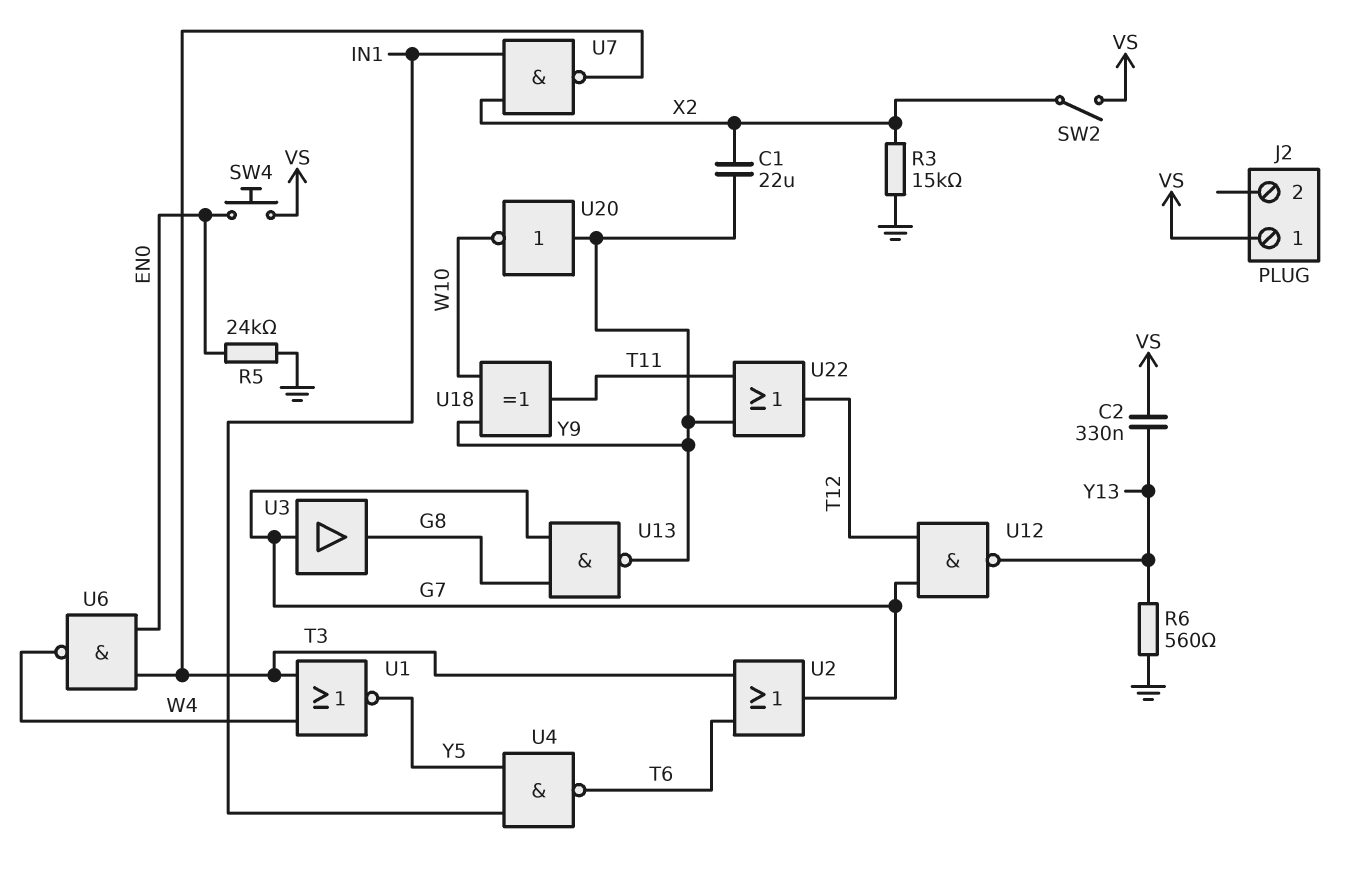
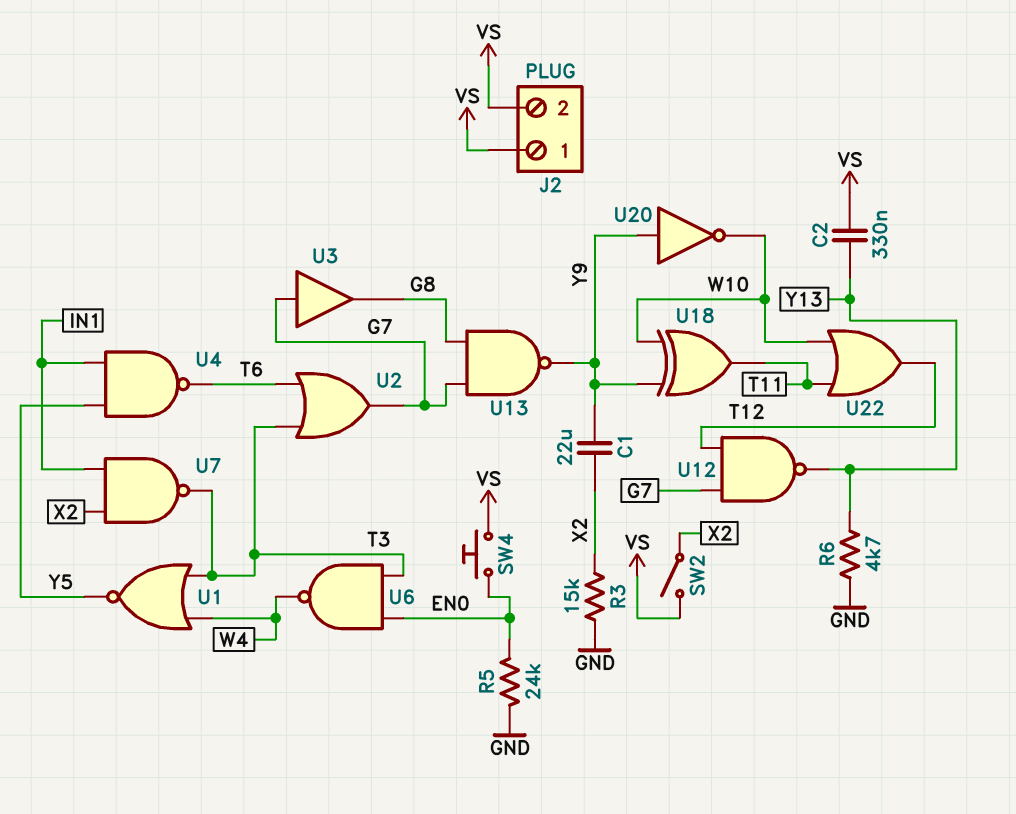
J2 pin 2: none -> VS
R6: 560 (GND, Y13) -> 4.7k (GND, Y13)
U22: OR (in T11, in Y9, out T12) -> OR (in T11, in W10, out T12)

